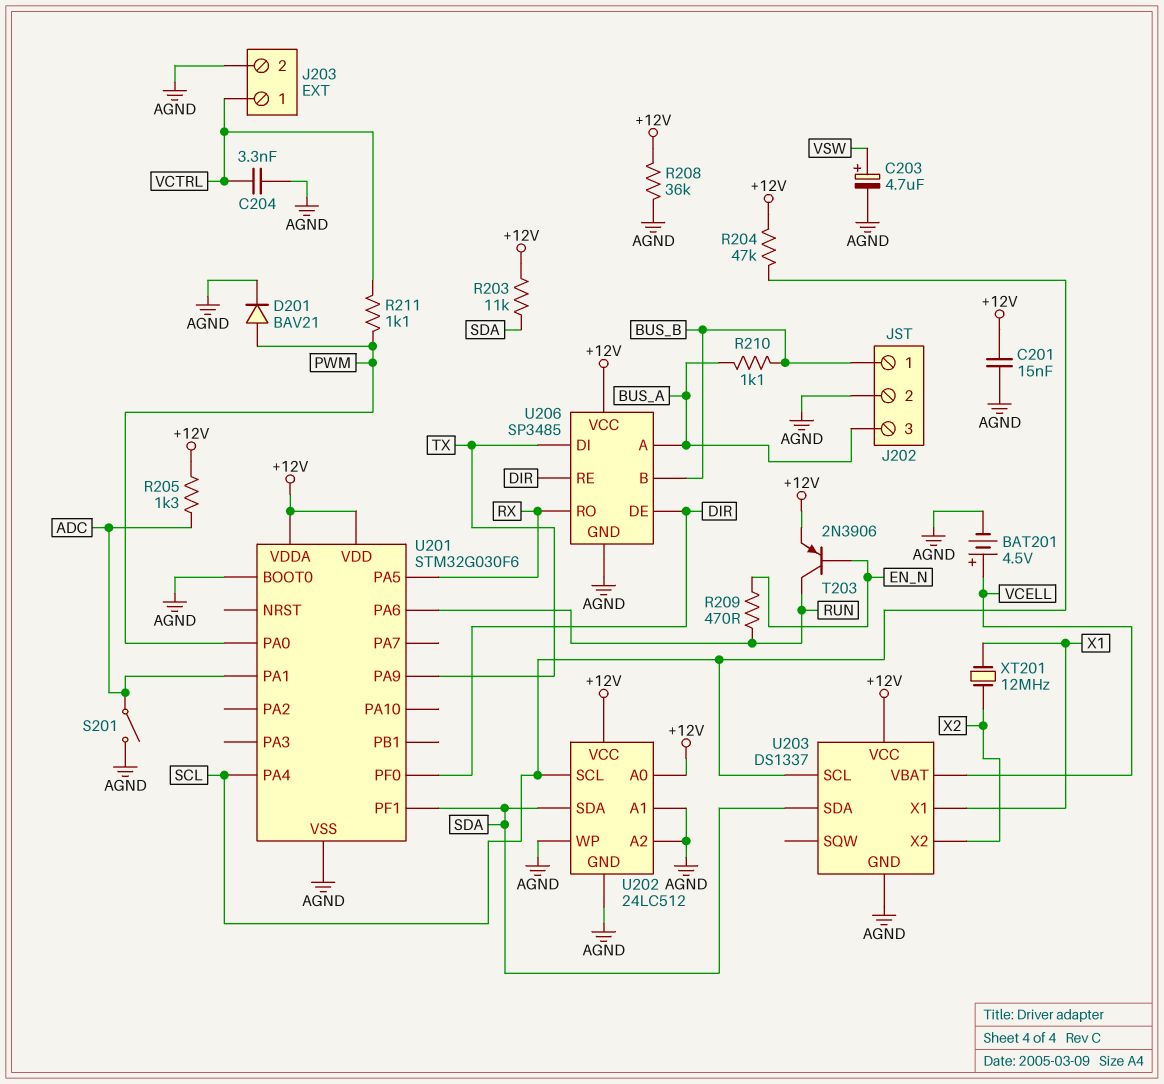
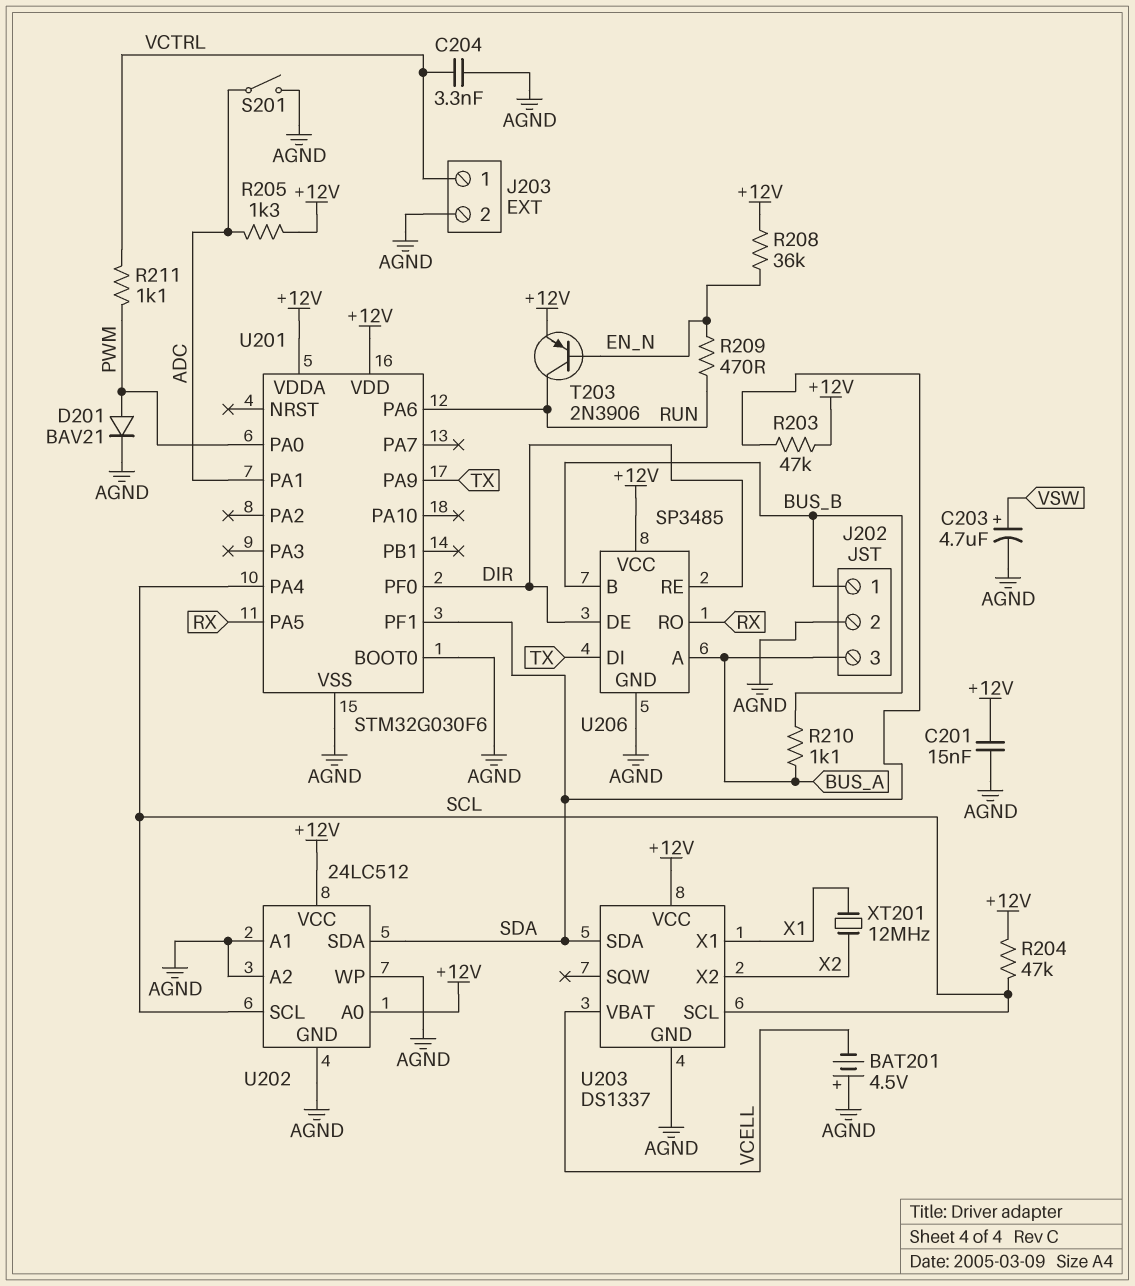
BAT201: 4.5V (plus VCELL, minus AGND) -> 4.5V (plus AGND, minus VCELL)
R203: 11k (+12V, SDA) -> 47k (+12V, SDA)
R208: 36k (+12V, AGND) -> 36k (+12V, EN_N)

